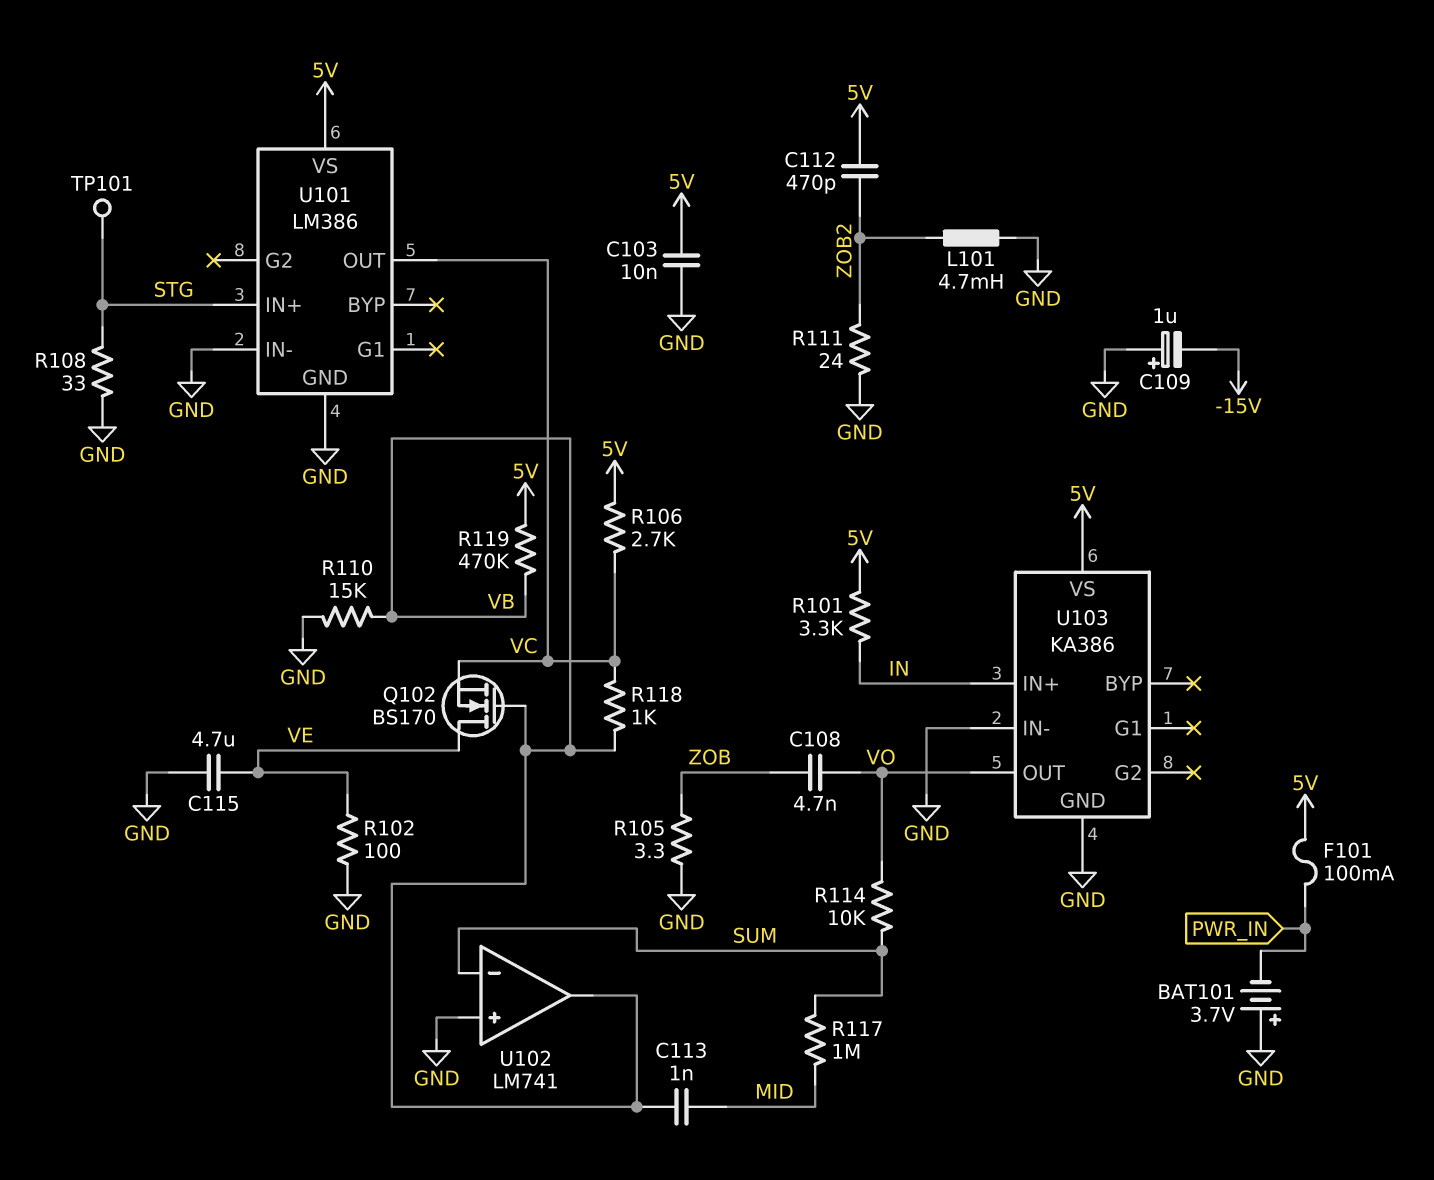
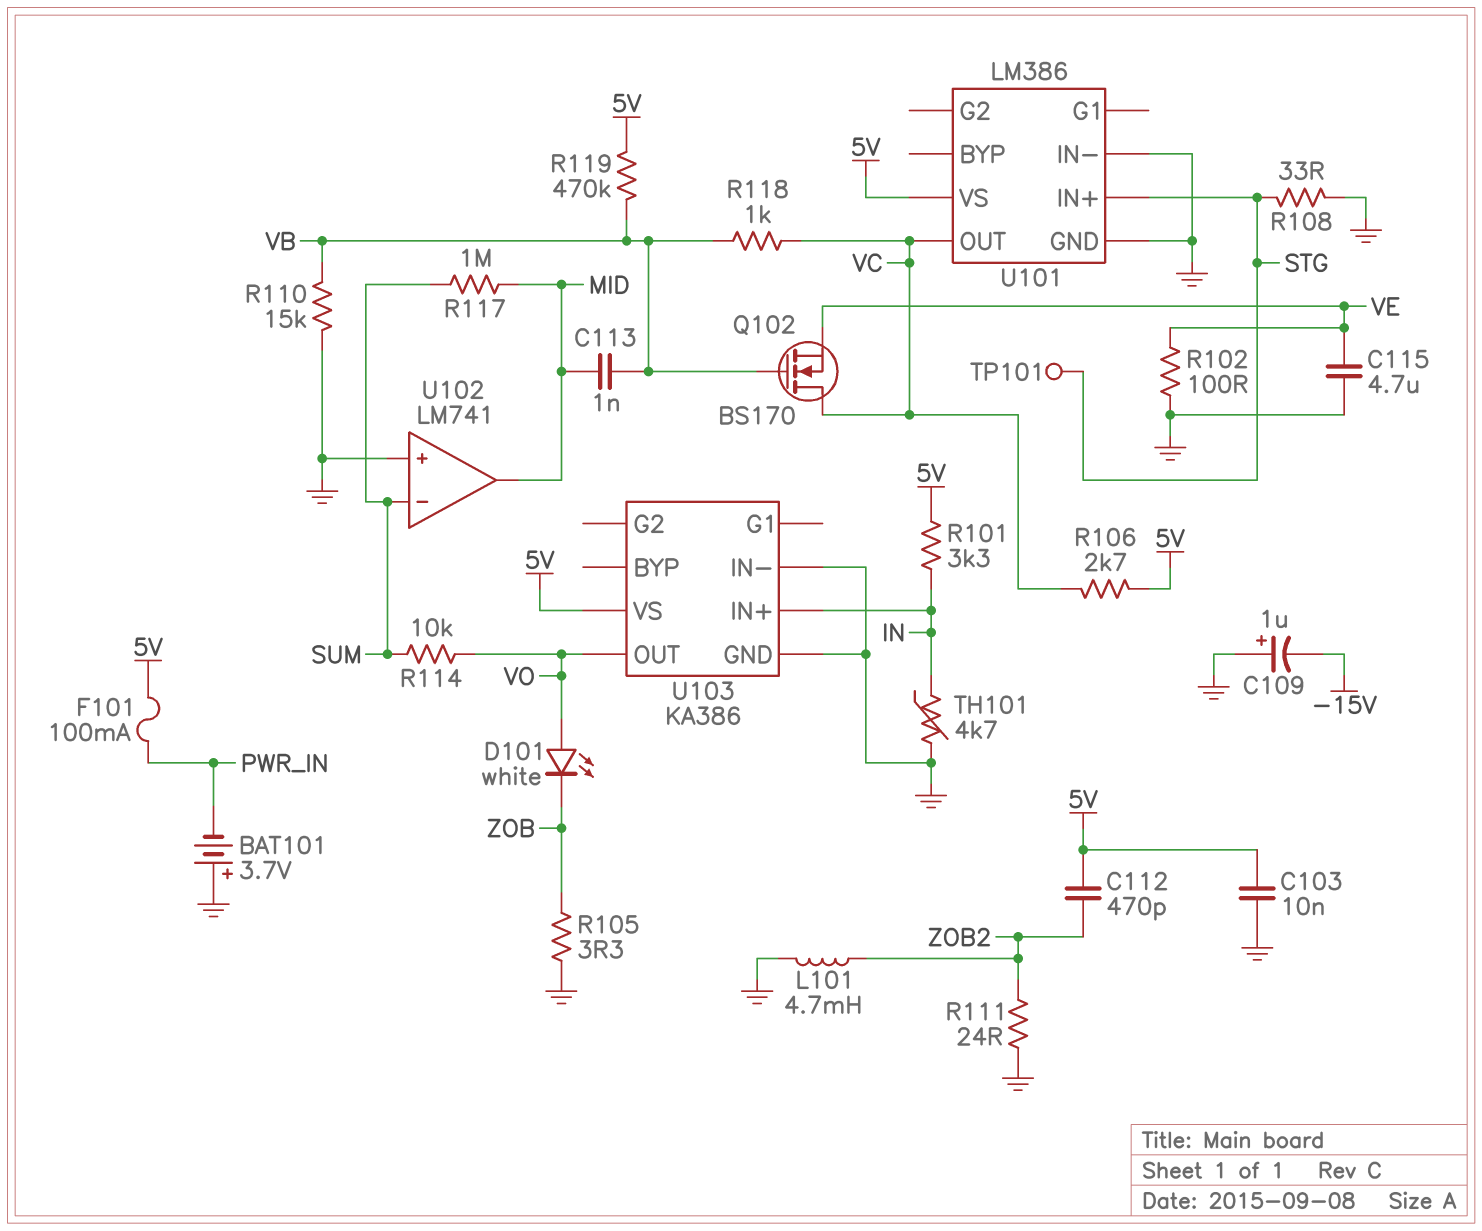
C108: 4.7nF (VO, ZOB) -> none
D101: none -> LED white (A VO, K ZOB)
Q102: NMOS BS170 (G VB, D VE, S VC) -> NMOS BS170 (G VB, D VC, S VE)
TH101: none -> 4.7k (GND, IN)
U102 pin out: VB -> MID

